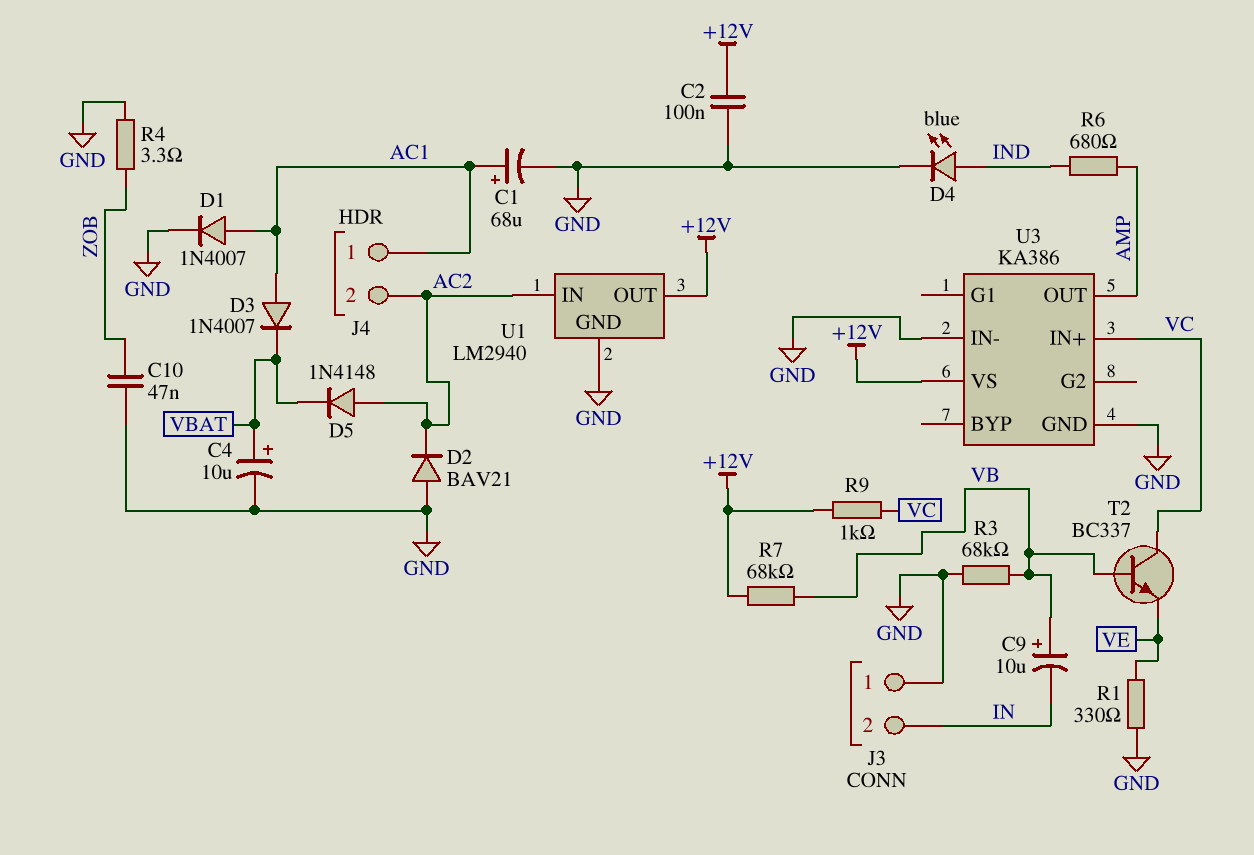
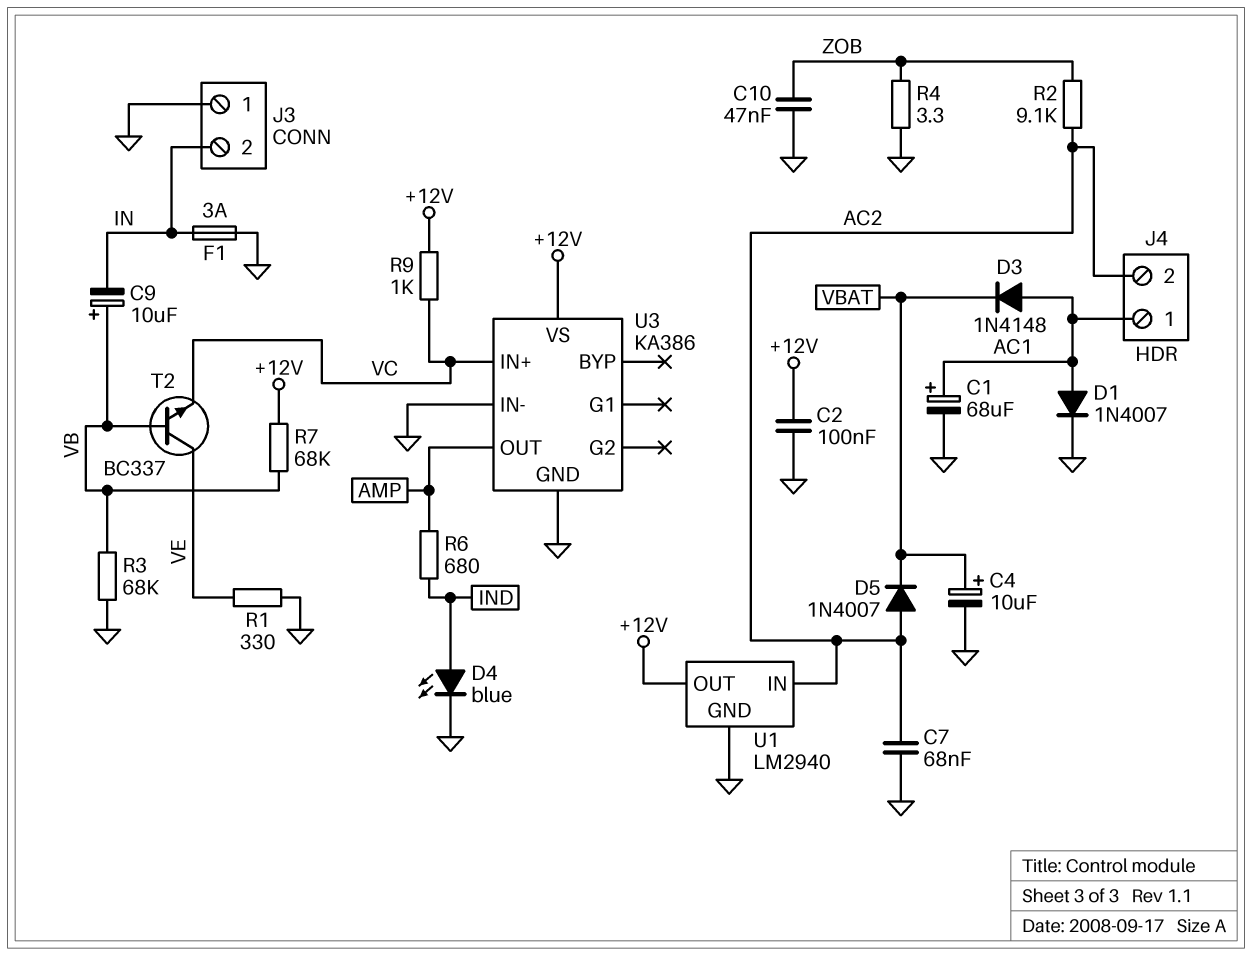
C7: none -> 68nF (AC2, GND)
D2: diode BAV21 (A GND, K AC2) -> none
D3: diode 1N4007 (A AC1, K VBAT) -> diode 1N4148 (A AC1, K VBAT)
D5: diode 1N4148 (A AC2, K VBAT) -> diode 1N4007 (A AC2, K VBAT)
F1: none -> 3A (GND, IN)
R2: none -> 9.1k (AC2, ZOB)
T2: NPN BC337 (B VB, C VC, E VE) -> NPN BC337 (B VB, C VE, E VC)

